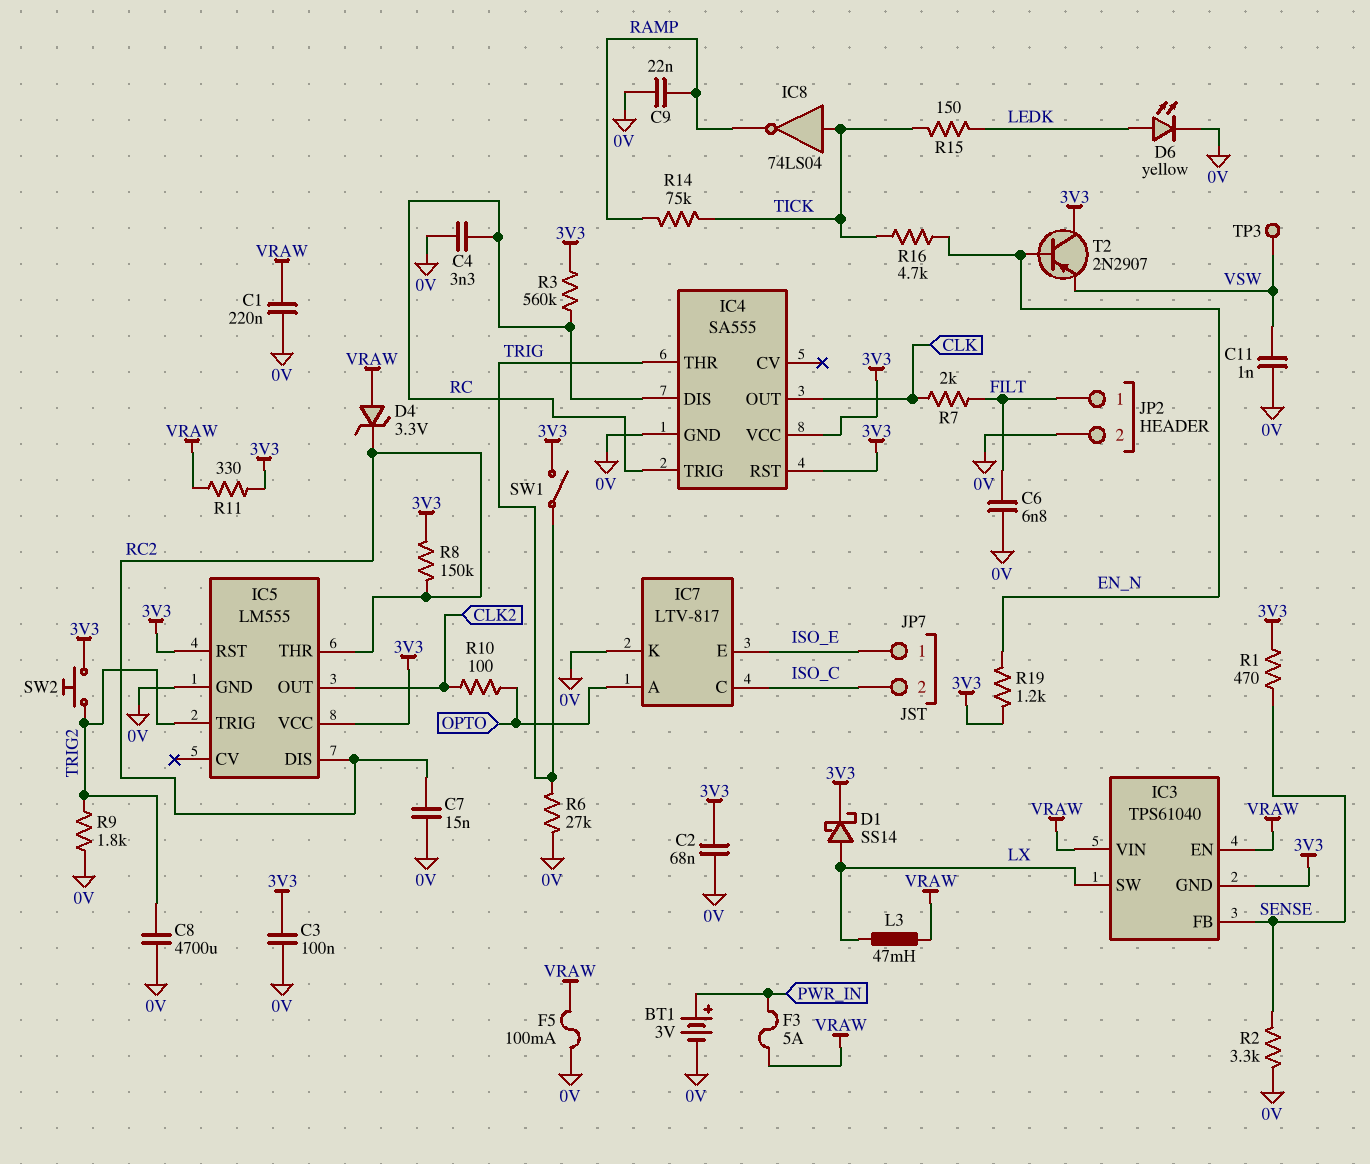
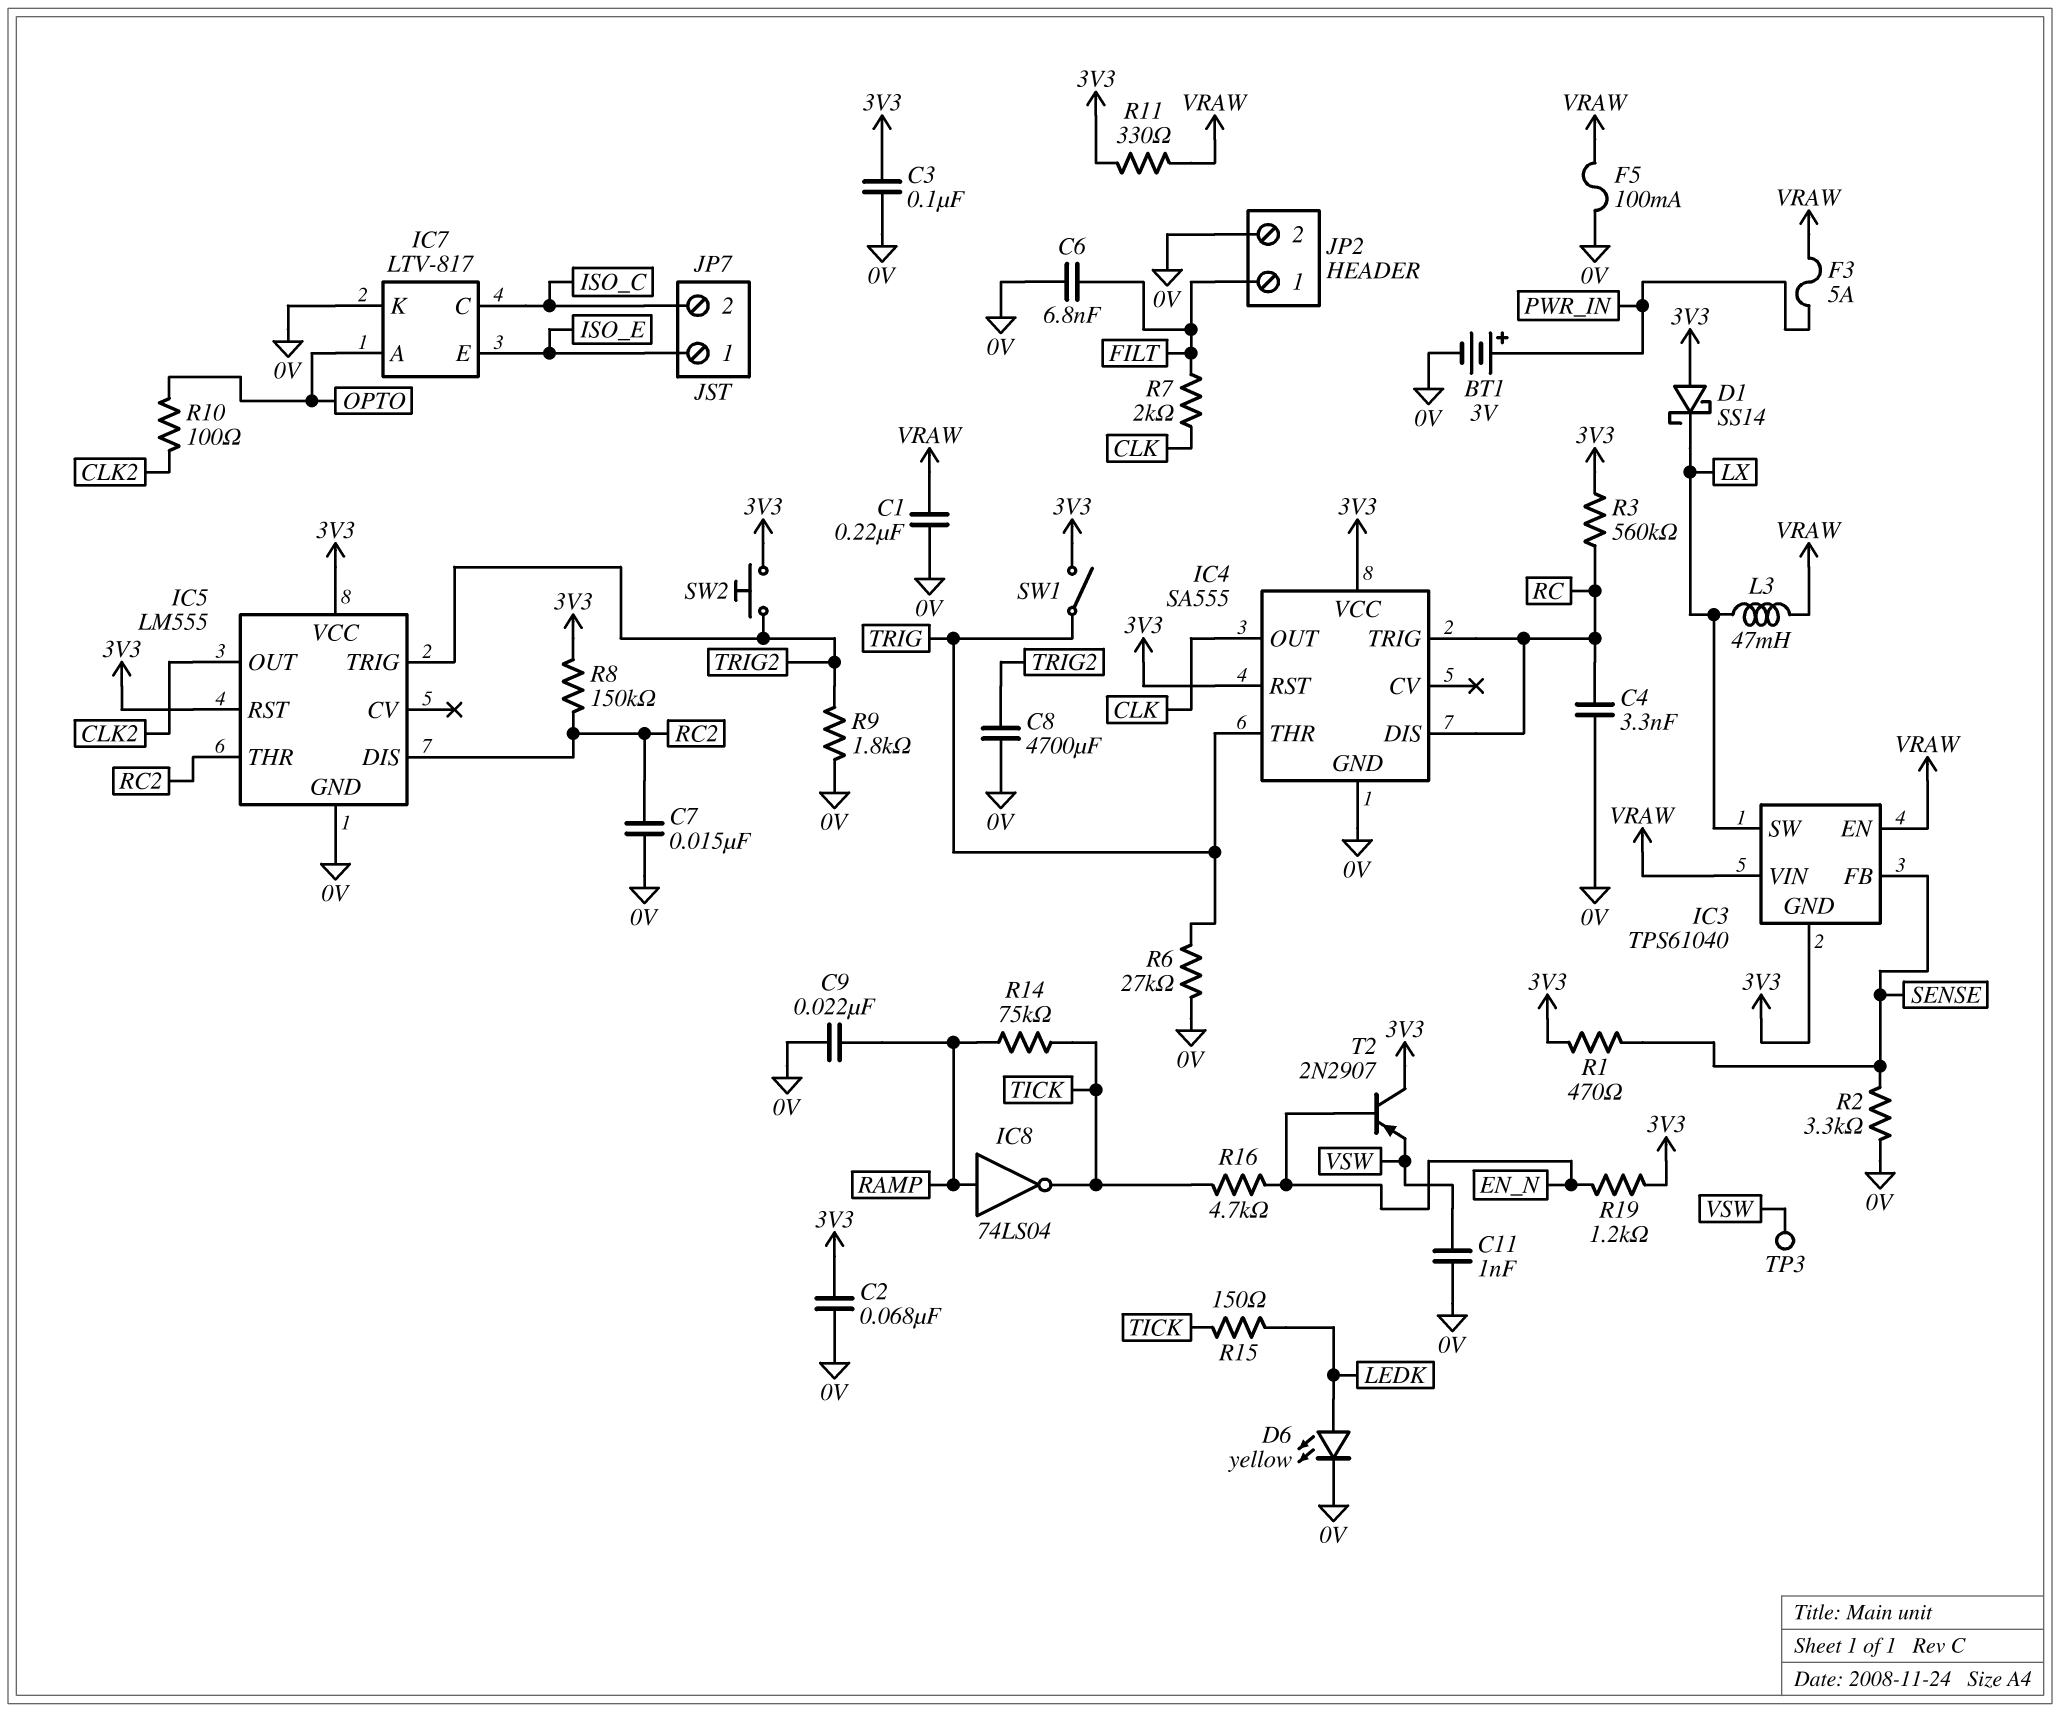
D1: schottky SS14 (A LX, K 3V3) -> schottky SS14 (A 3V3, K LX)
D4: zener 3.3V (A VRAW, K RC2) -> none
IC8: NOT 74LS04 (in TICK, out RAMP) -> NOT 74LS04 (in RAMP, out TICK)

